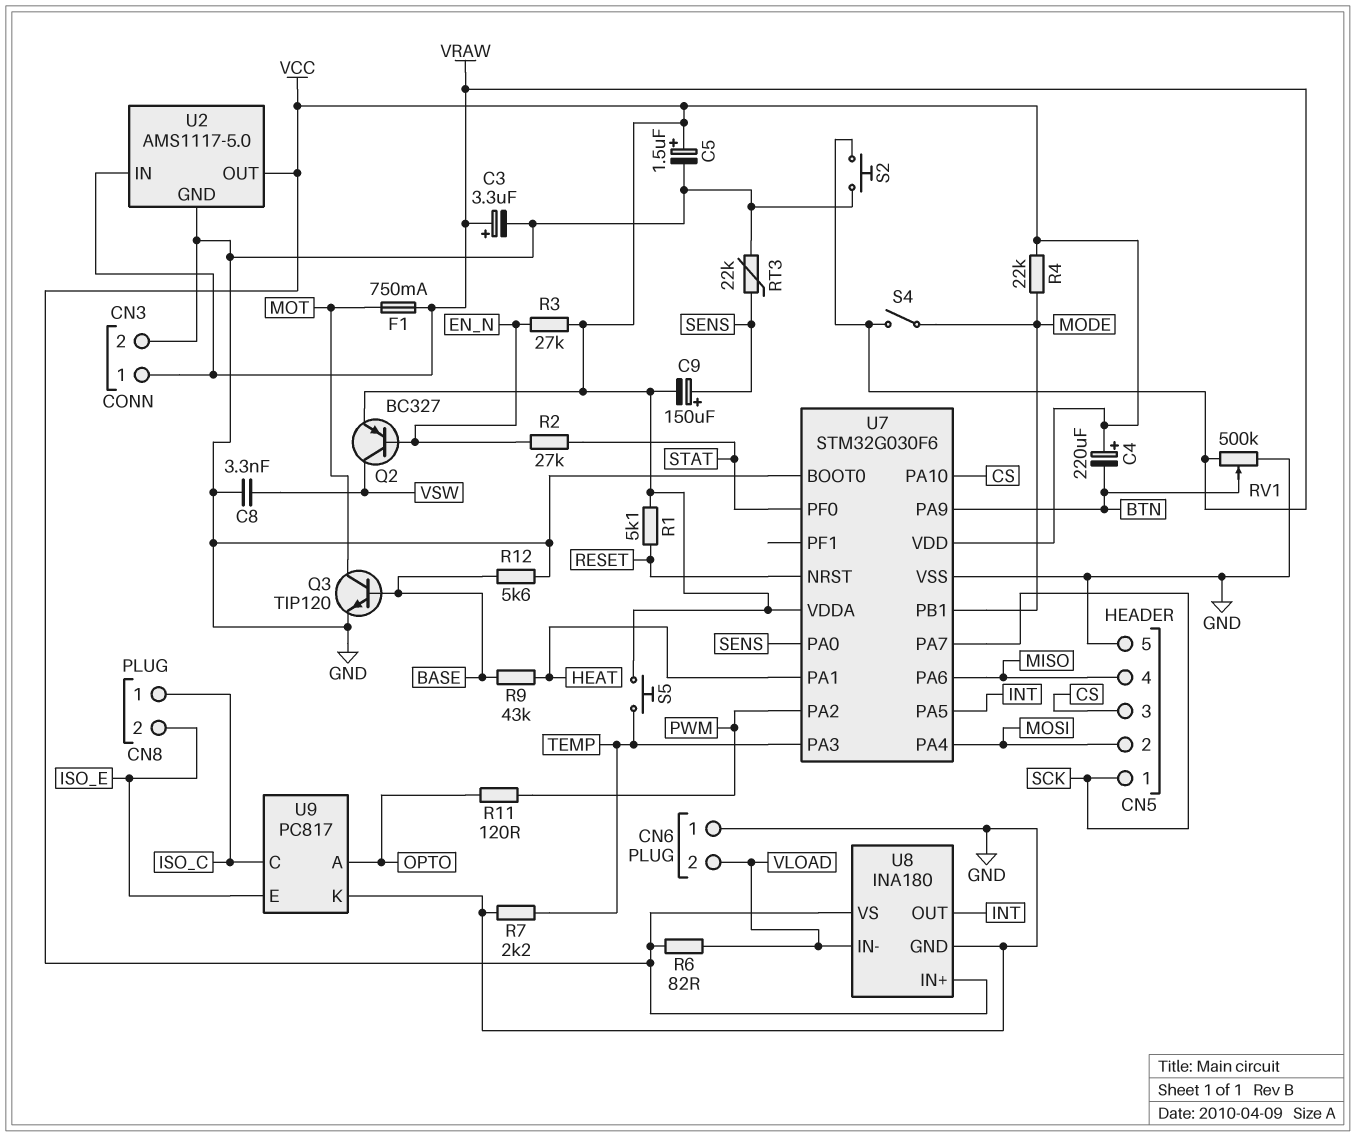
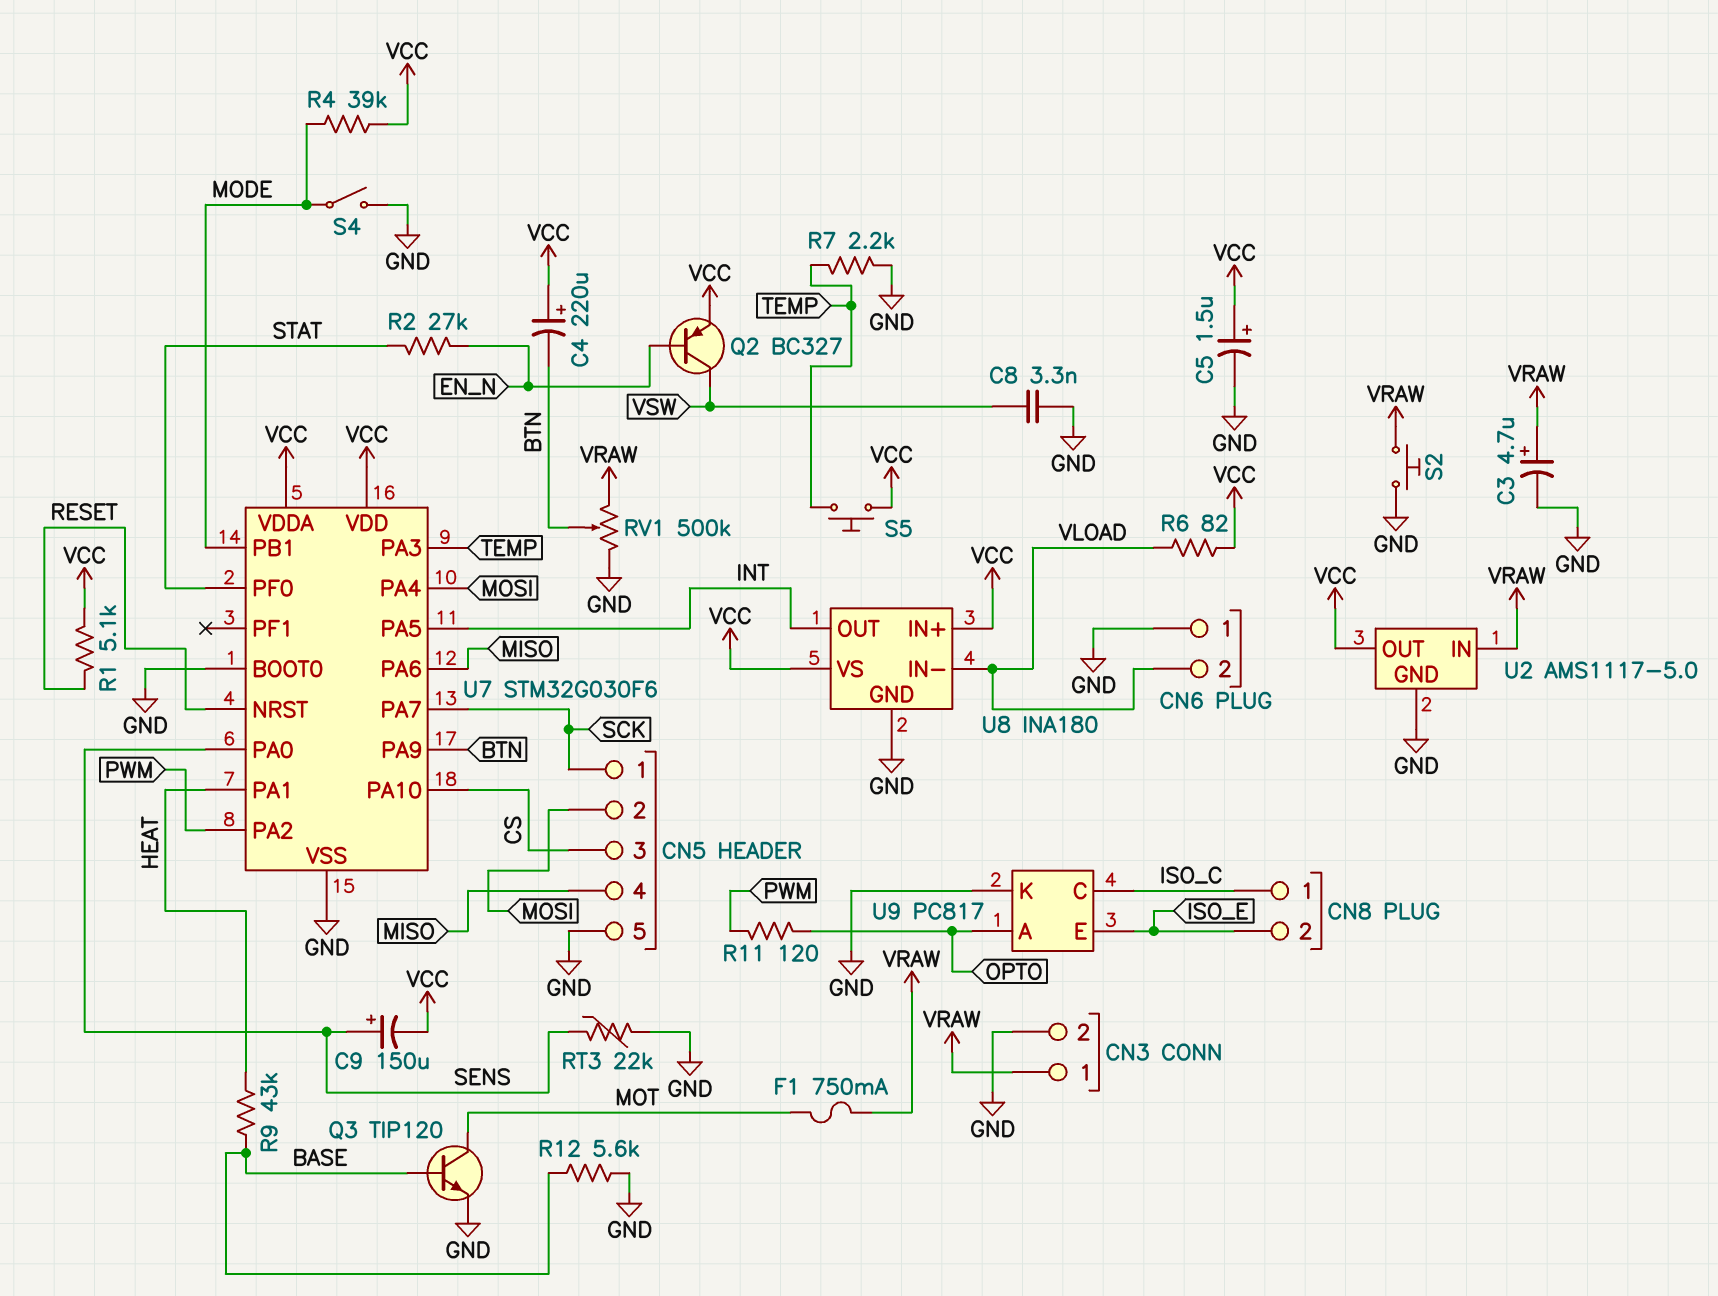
C3: 3.3uF (plus VRAW, minus GND) -> 4.7uF (plus VRAW, minus GND)
R3: 27k (EN_N, VCC) -> none
R4: 22k (MODE, VCC) -> 39k (MODE, VCC)
S4: switch (MODE, VRAW) -> switch (GND, MODE)

